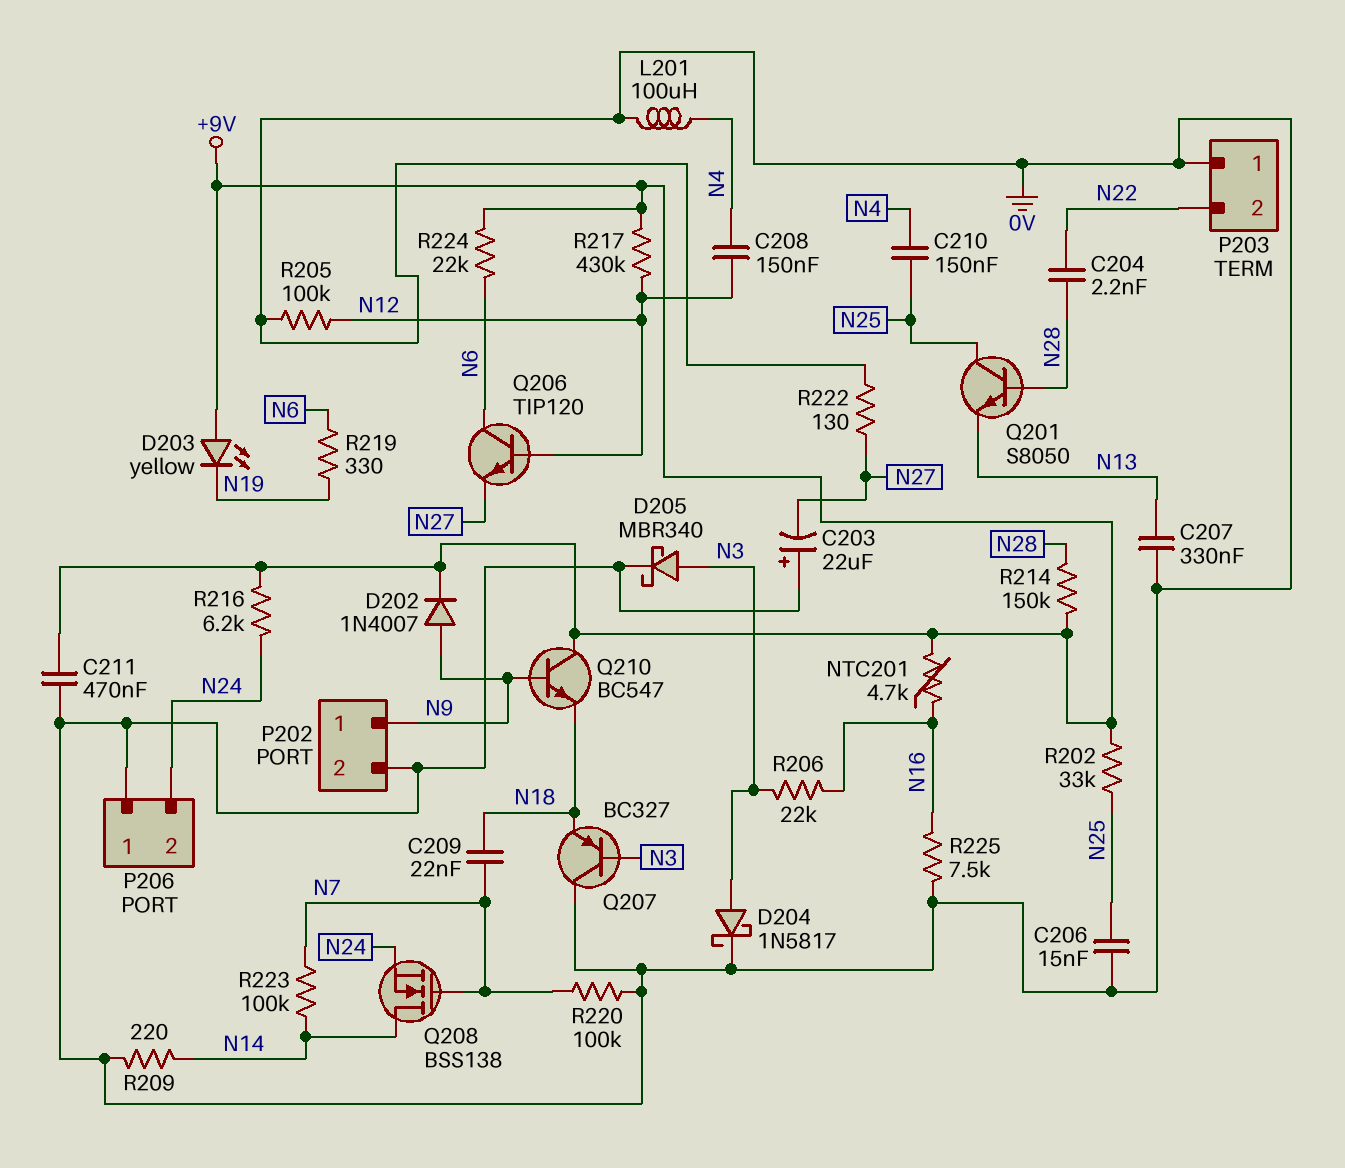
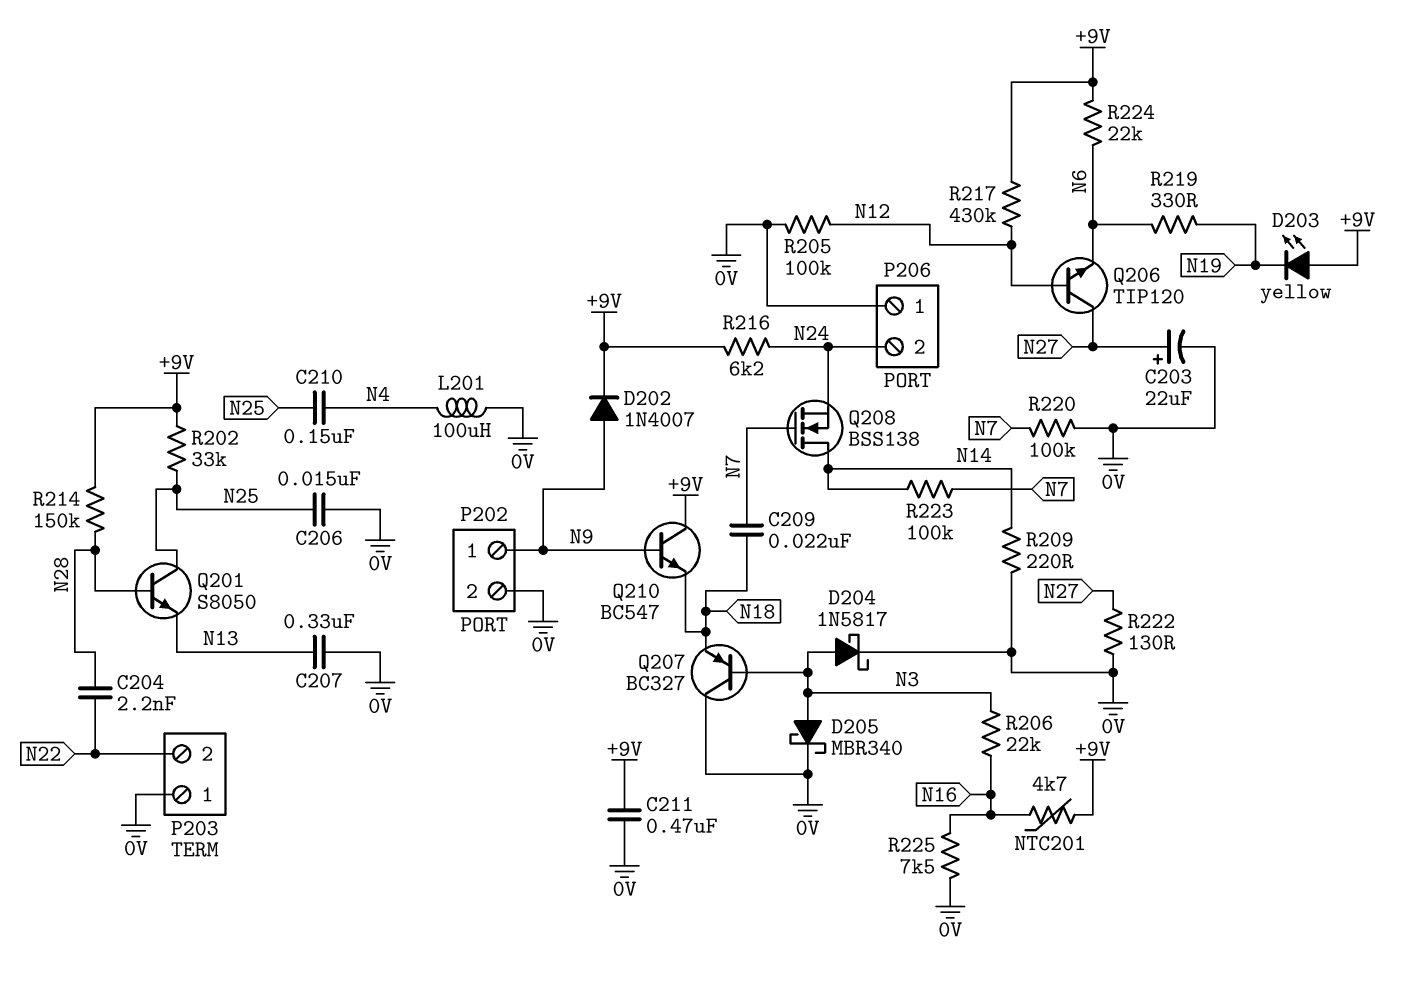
C203: 22uF (plus 0V, minus N27) -> 22uF (plus N27, minus 0V)
C208: 150nF (N4, N12) -> none
Q206: NPN TIP120 (B N12, C N6, E N27) -> NPN TIP120 (B N12, C N27, E N6)

